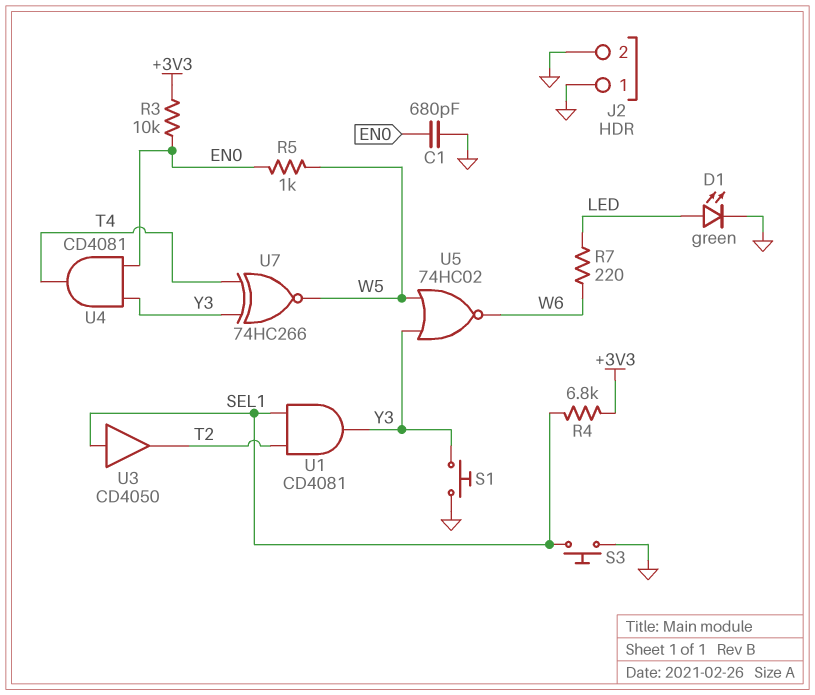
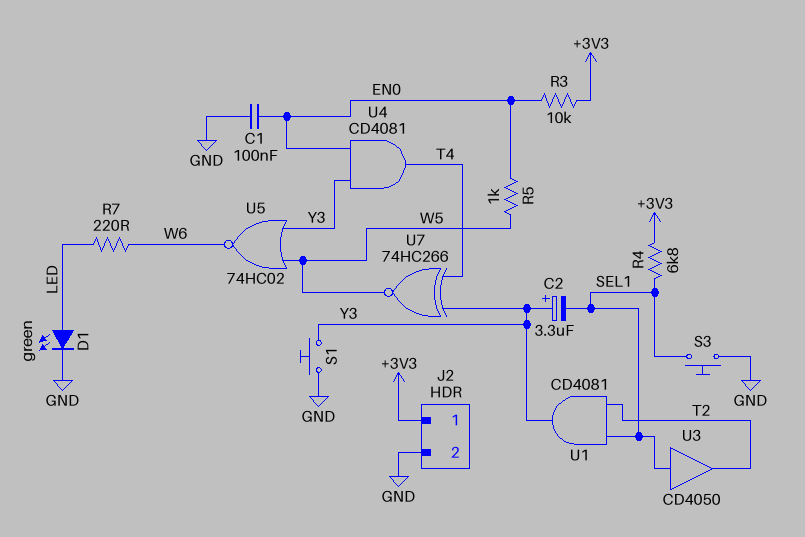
C1: 680pF (EN0, GND) -> 100nF (EN0, GND)
C2: none -> 3.3uF (plus Y3, minus SEL1)
J2 pin 1: GND -> +3V3

